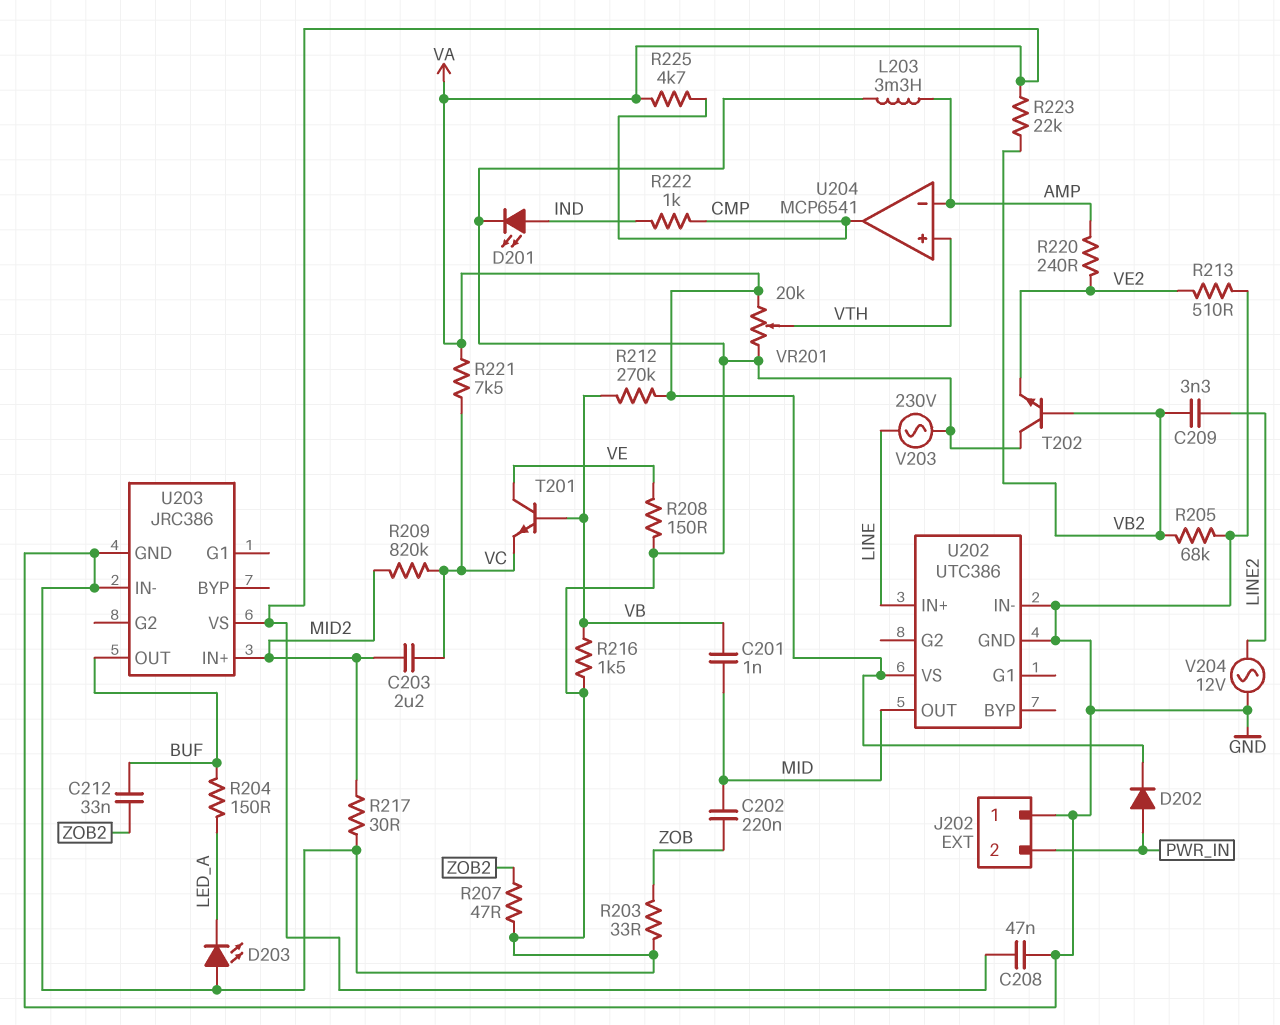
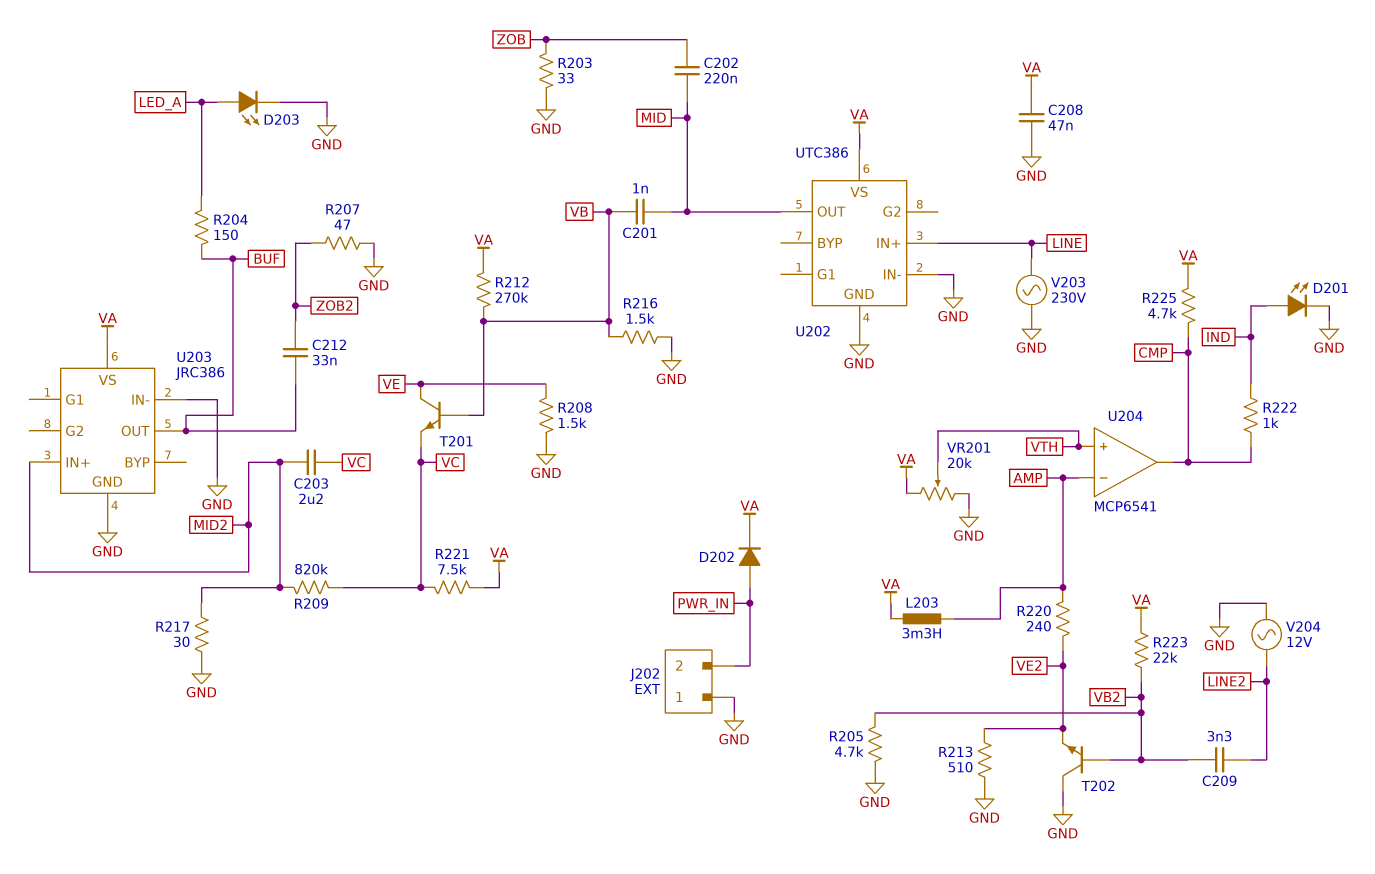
D203: LED (A GND, K LED_A) -> LED (A LED_A, K GND)
L203: 3.3mH (AMP, GND) -> 3.3mH (AMP, VA)
R205: 68k (GND, VB2) -> 4.7k (GND, VB2)
R208: 150 (GND, VE) -> 1.5k (GND, VE)

